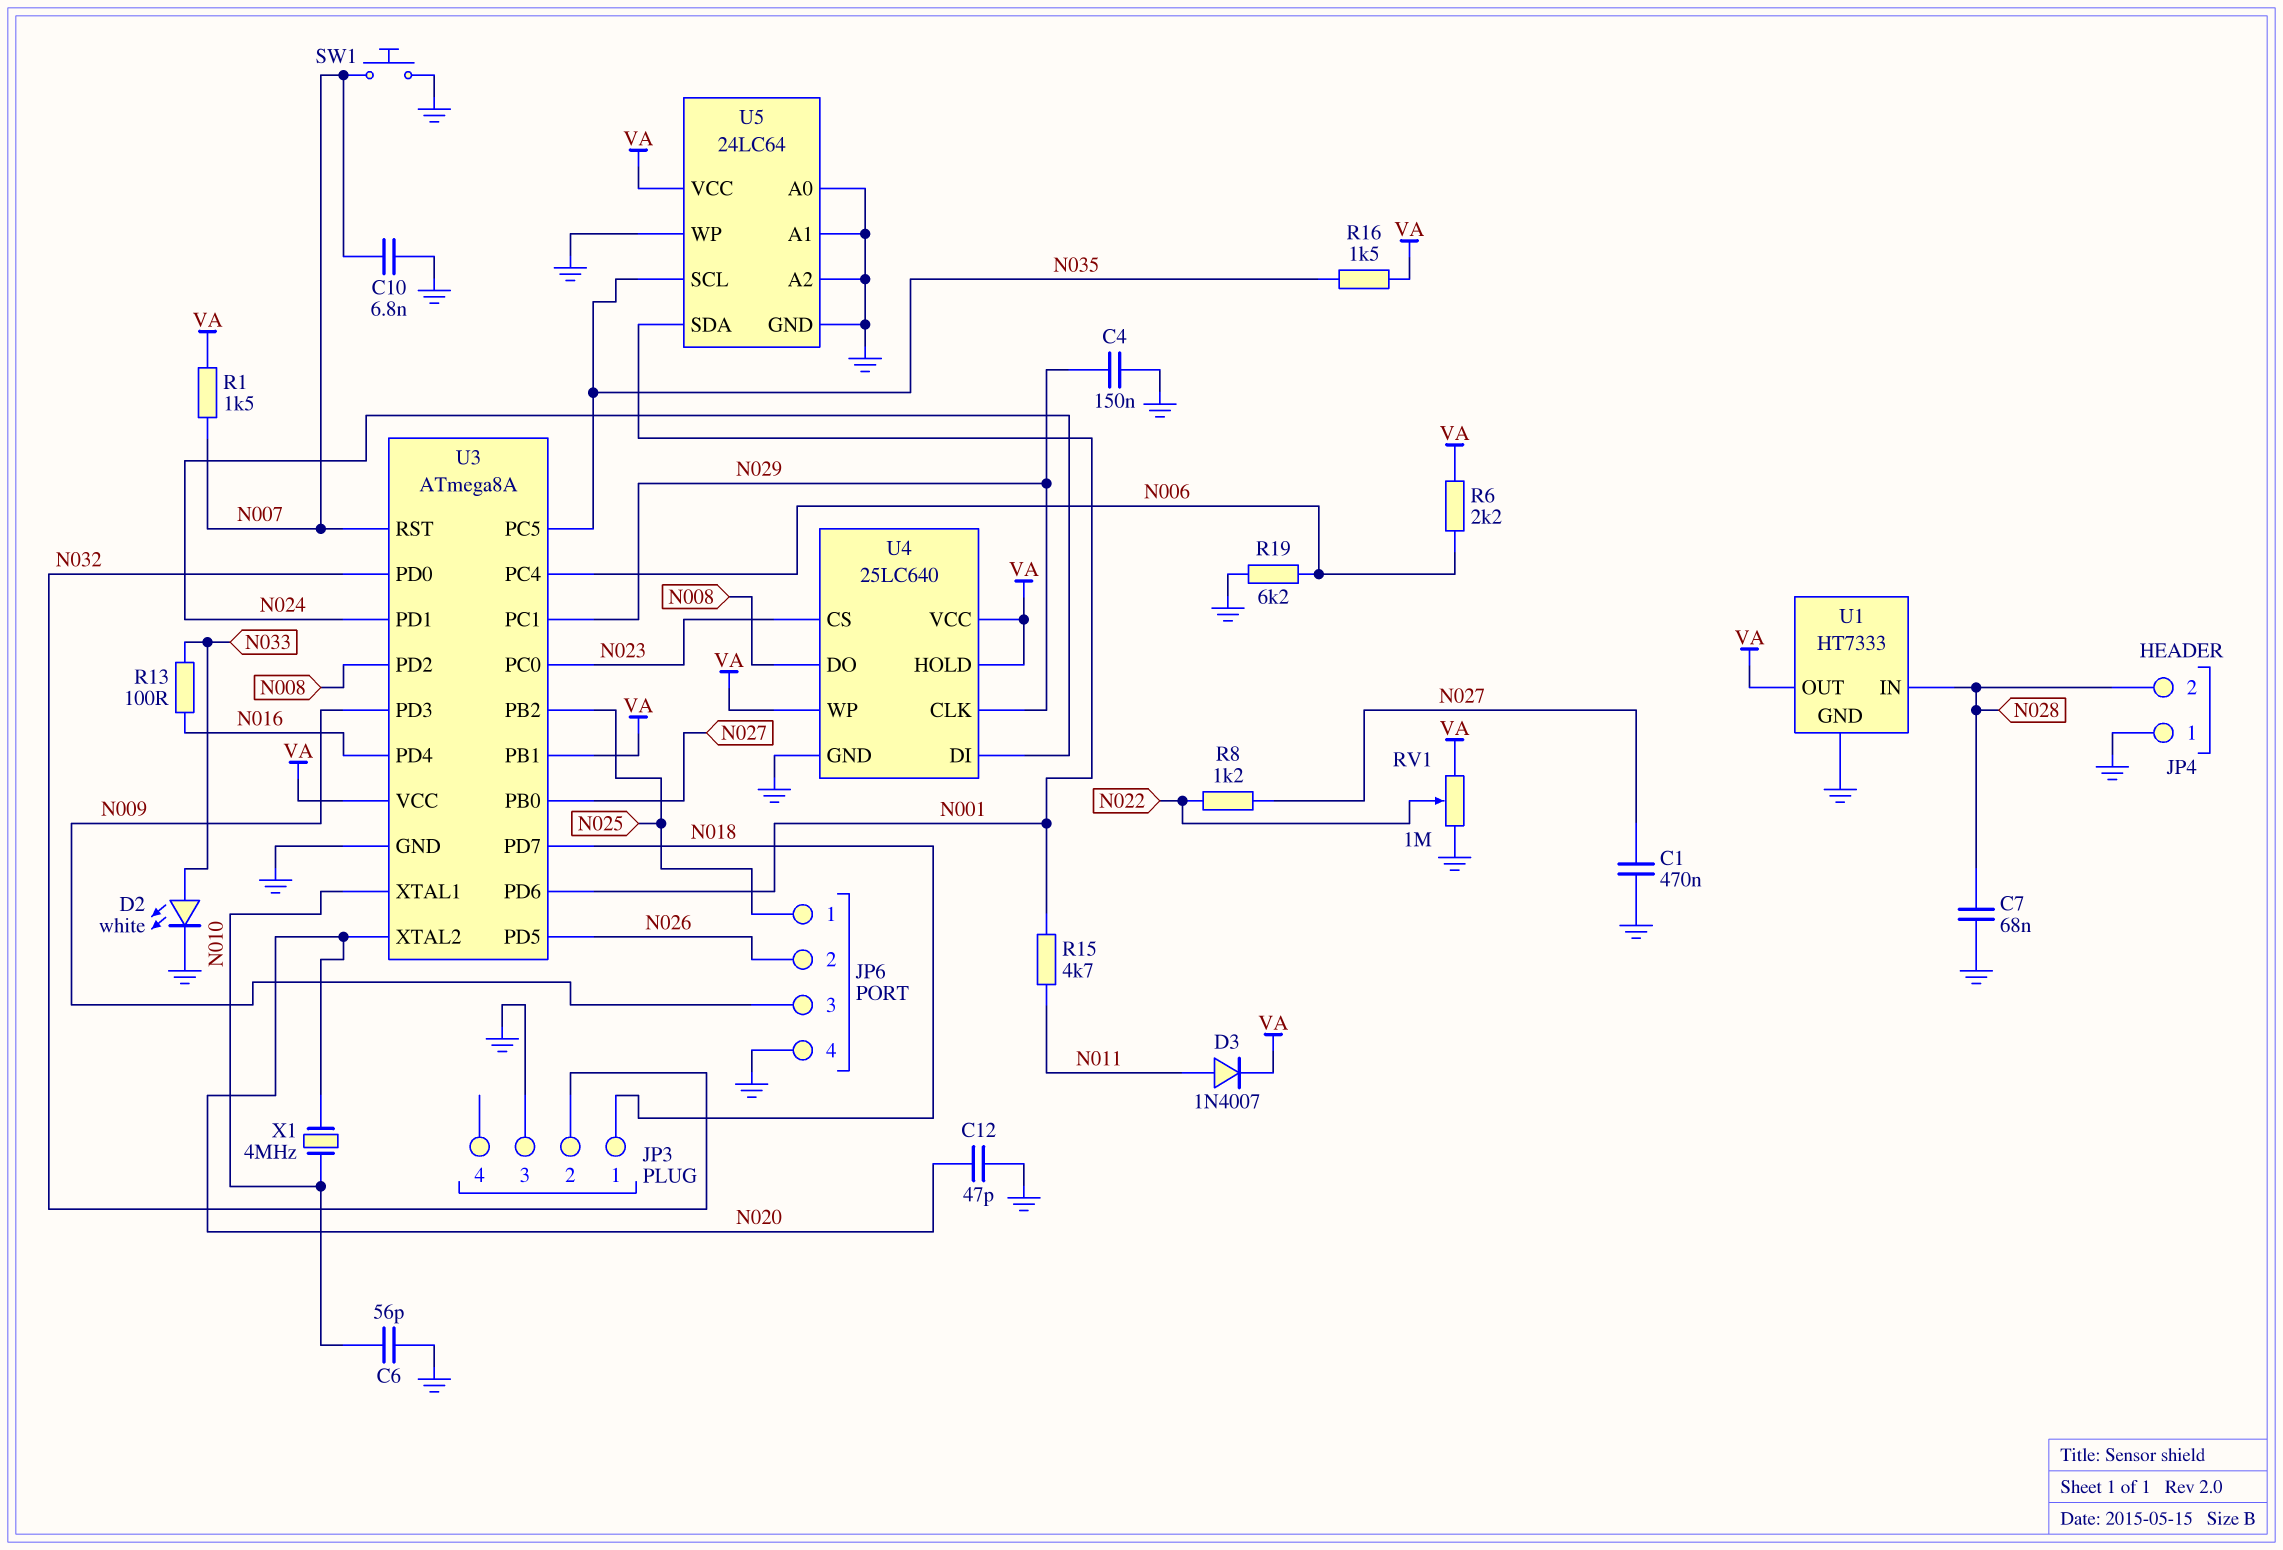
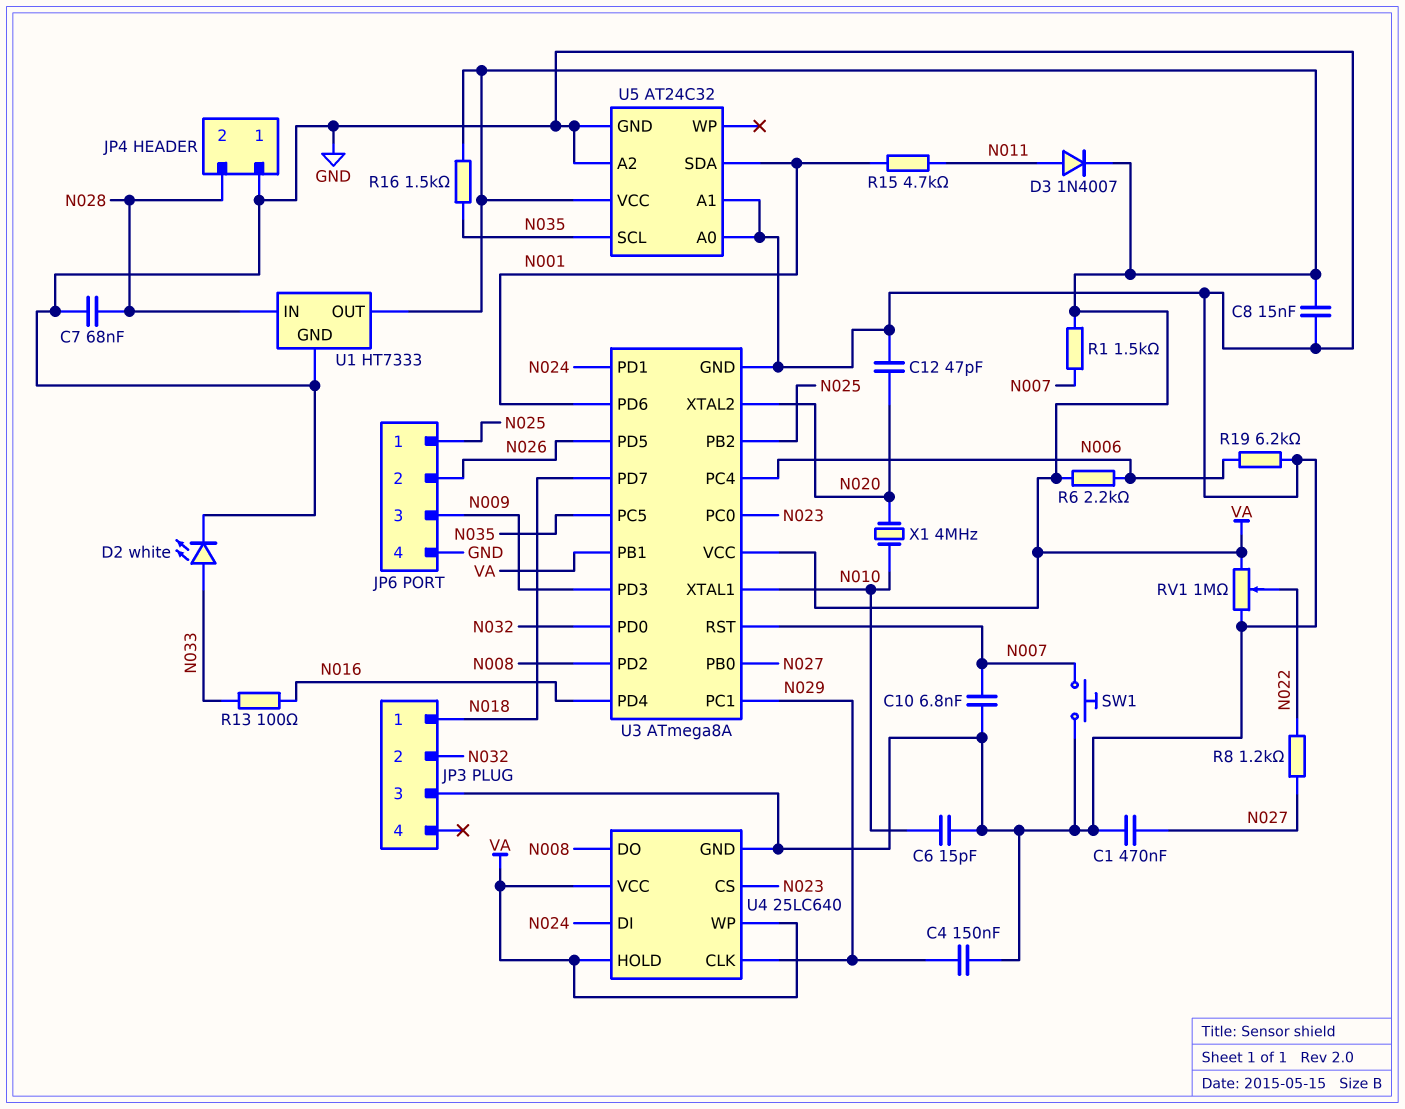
C6: 56pF (GND, N010) -> 15pF (GND, N010)
C8: none -> 15nF (GND, VA)
U5: 24LC64 -> AT24C32
U5 pin WP: GND -> none

